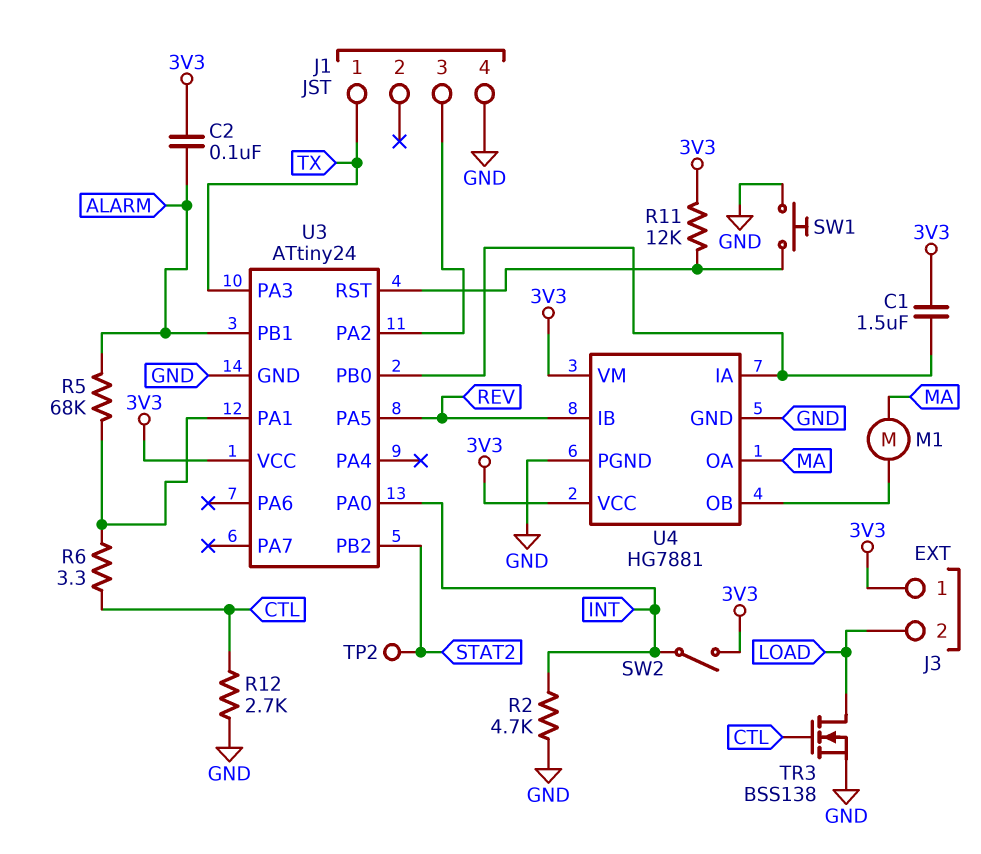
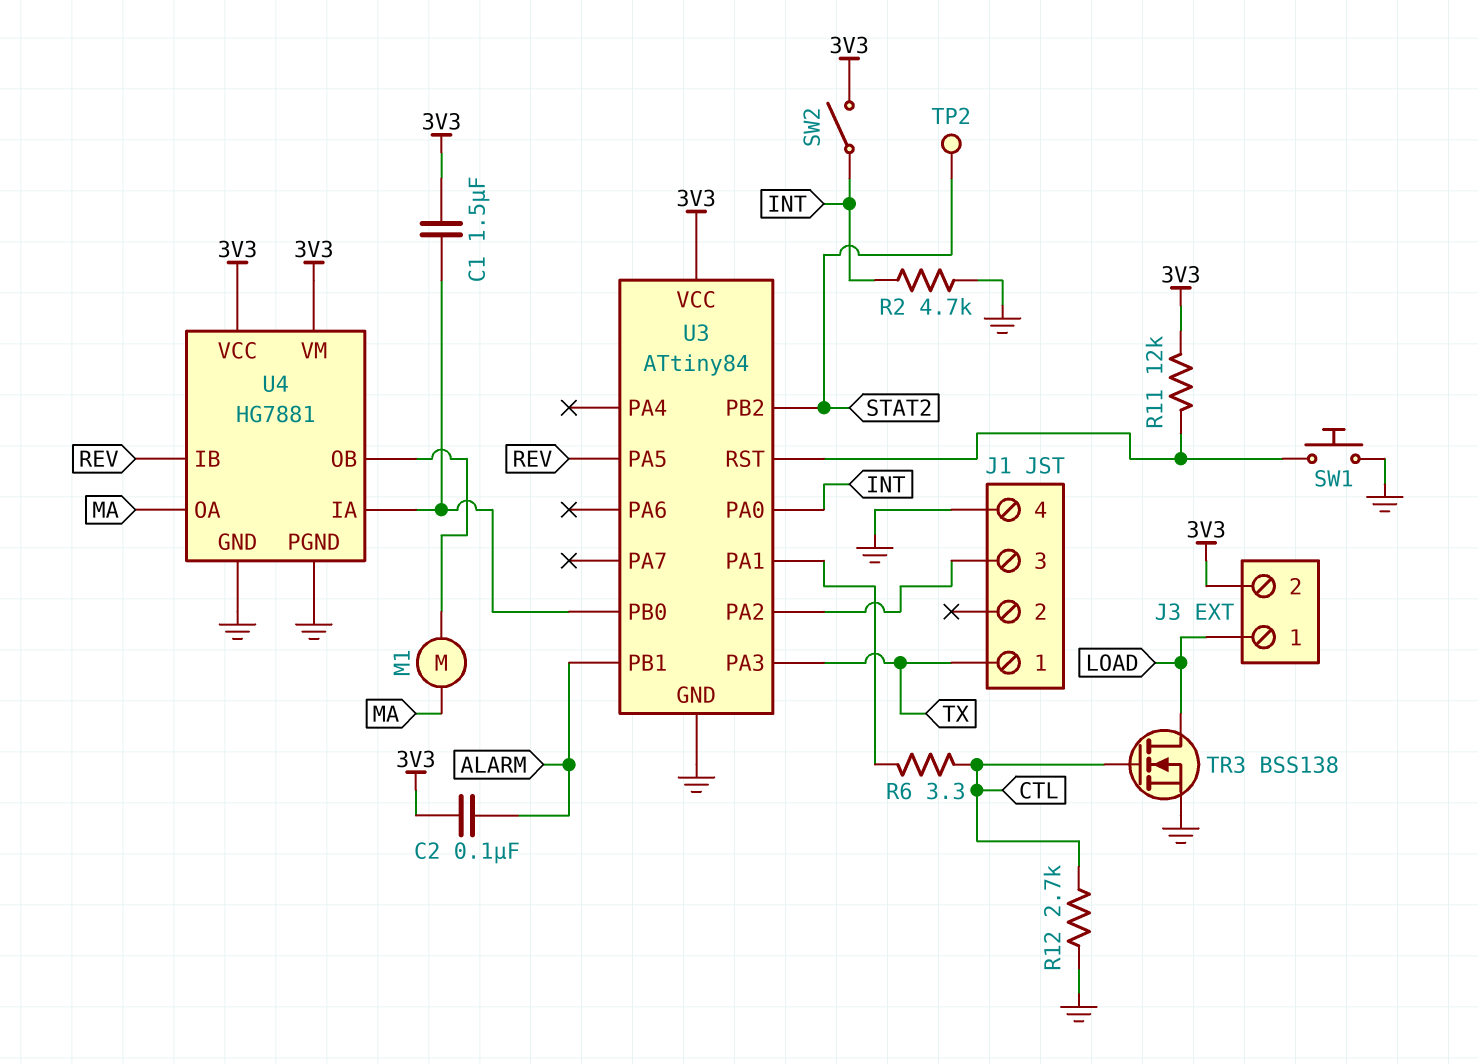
J3 pin 1: 3V3 -> LOAD
J3 pin 2: LOAD -> 3V3
R5: 68k (ALARM, U3/PA1) -> none
U3: ATtiny24 -> ATtiny84

